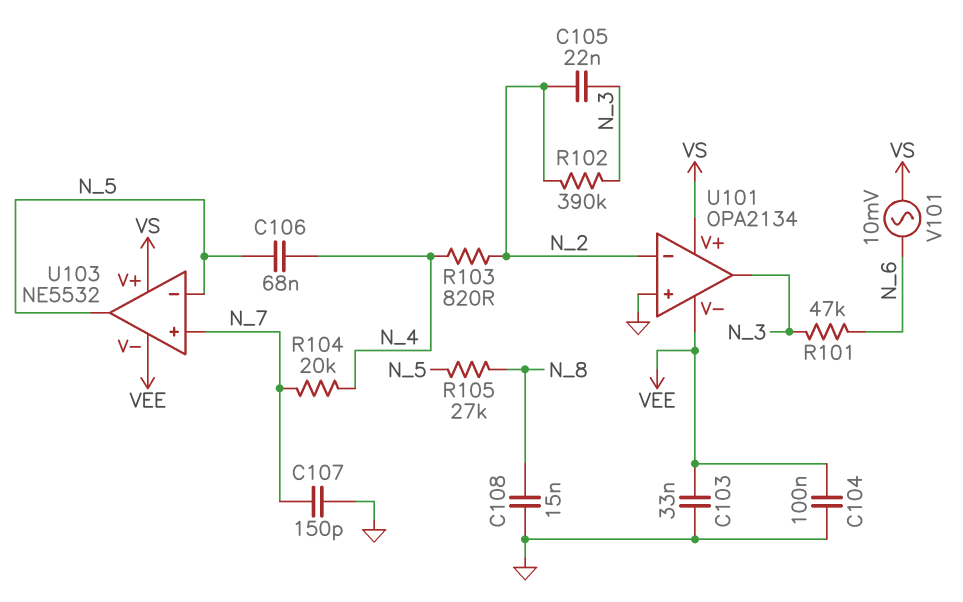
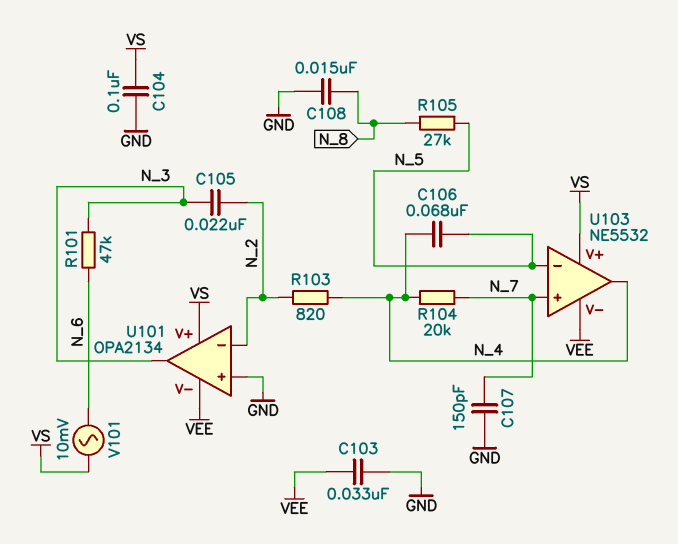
C104: 100nF (GND, VEE) -> 100nF (GND, VS)
R102: 390k (N_2, N_3) -> none
U103 pin out: N_5 -> N_4

